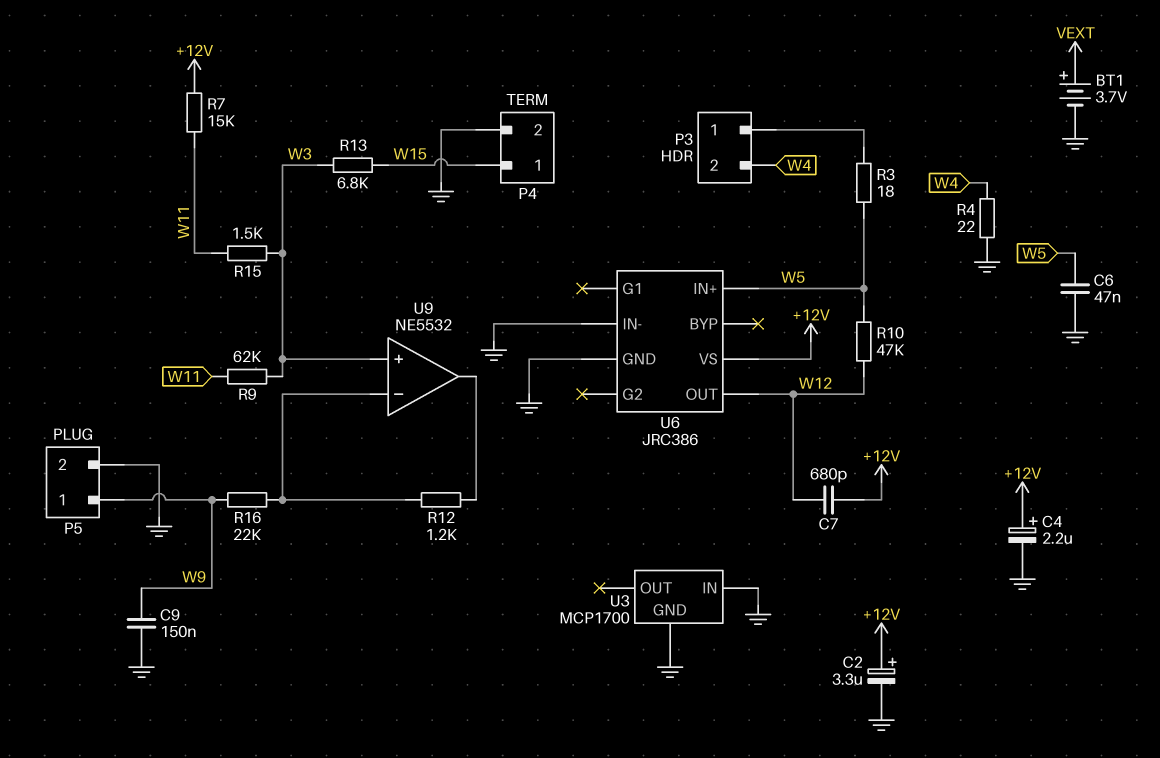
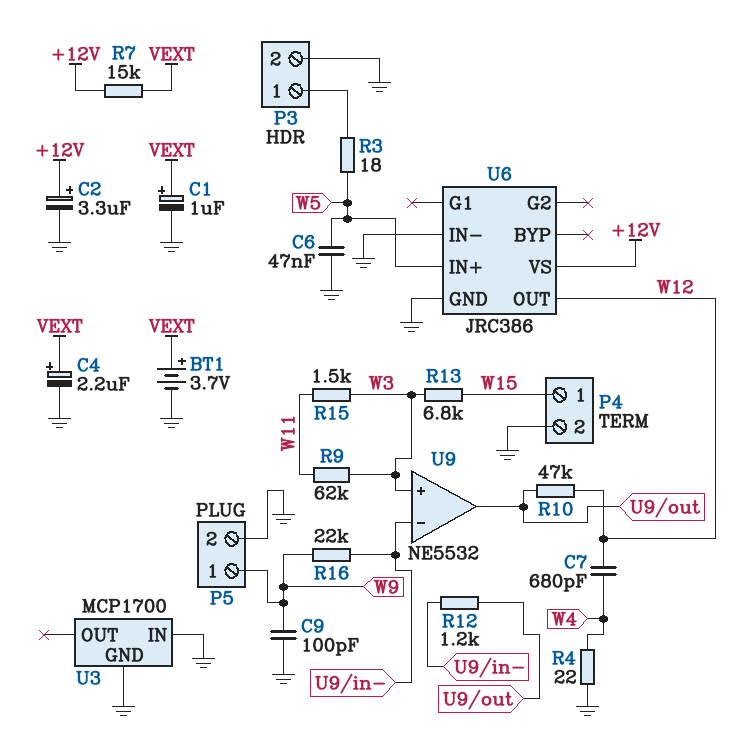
C1: none -> 1uF (plus VEXT, minus GND)
C4: 2.2uF (plus +12V, minus GND) -> 2.2uF (plus VEXT, minus GND)
C7: 680pF (+12V, W12) -> 680pF (W4, W12)
C9: 150nF (GND, W9) -> 100pF (GND, W9)
P3 pin 2: W4 -> GND
R7: 15k (+12V, W11) -> 15k (+12V, VEXT)
R10: 47k (W5, W12) -> 47k (U9/out, W12)

